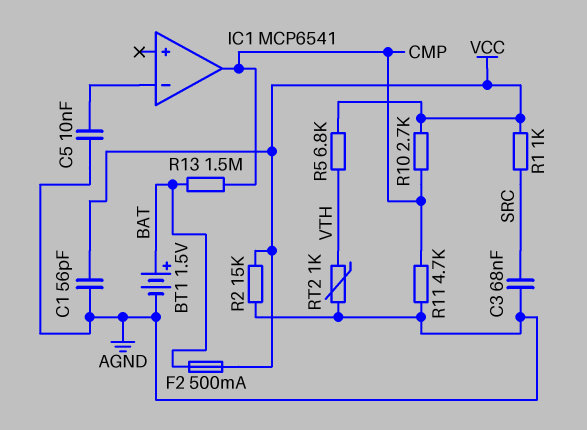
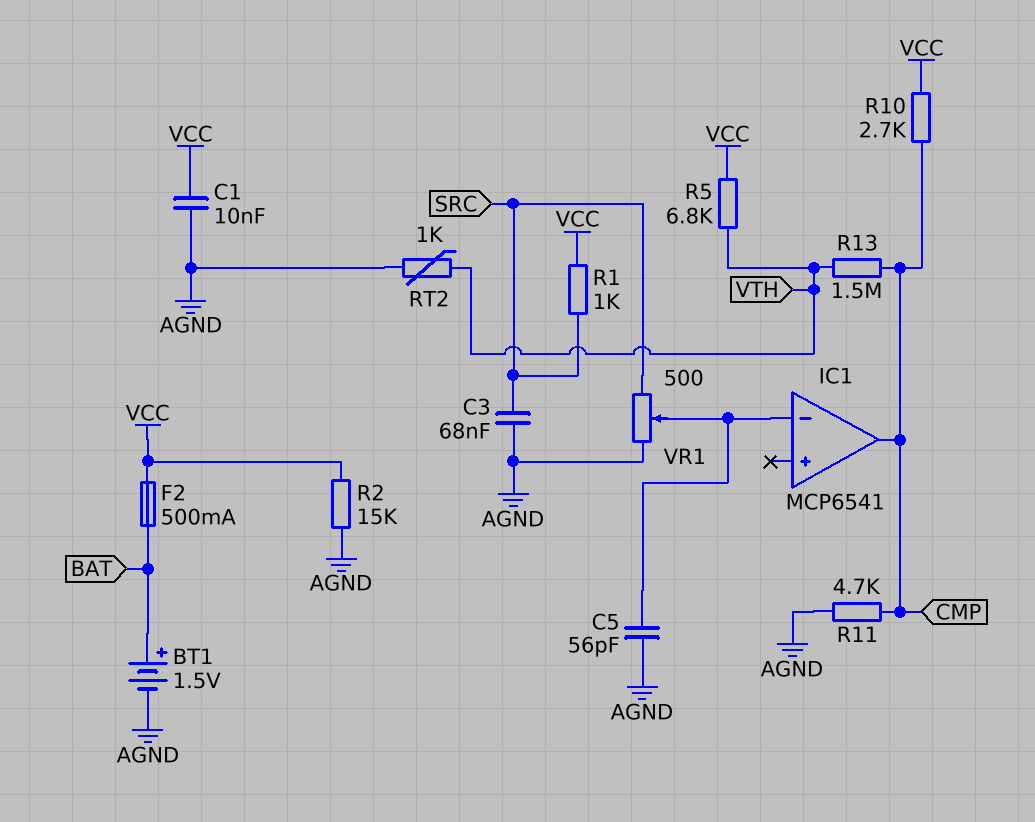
C1: 56pF (AGND, VCC) -> 10nF (AGND, VCC)
C5: 10nF (AGND, IC1/in-) -> 56pF (AGND, IC1/in-)
R13: 1.5M (BAT, CMP) -> 1.5M (CMP, VTH)
VR1: none -> 500 (AGND, SRC, wiper IC1/in-)

